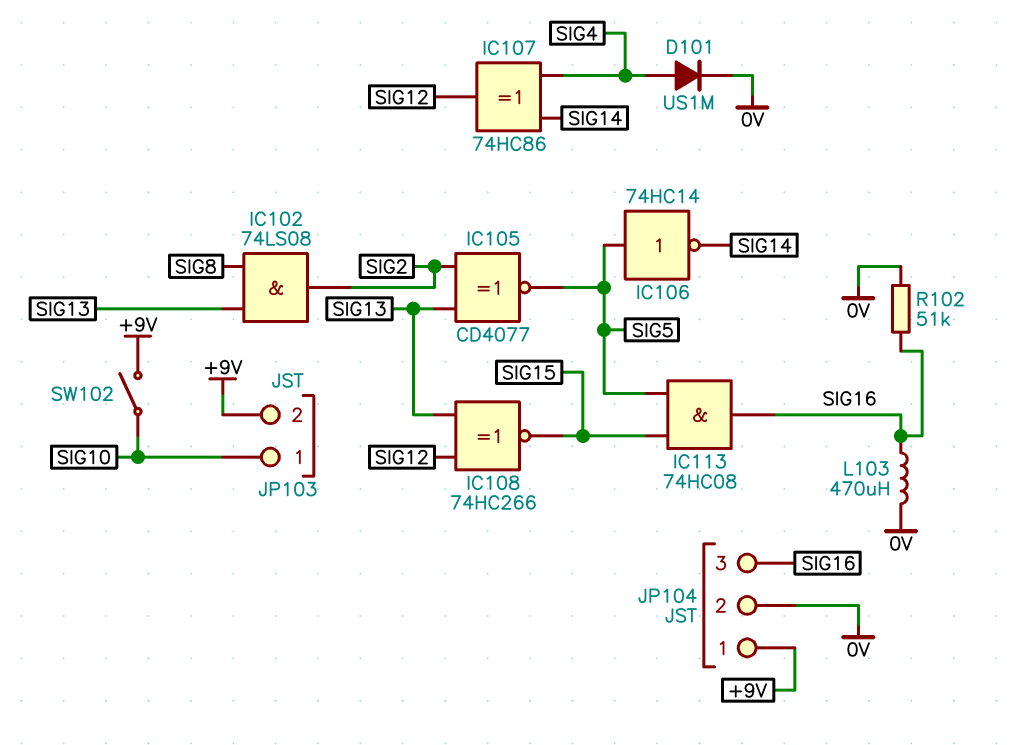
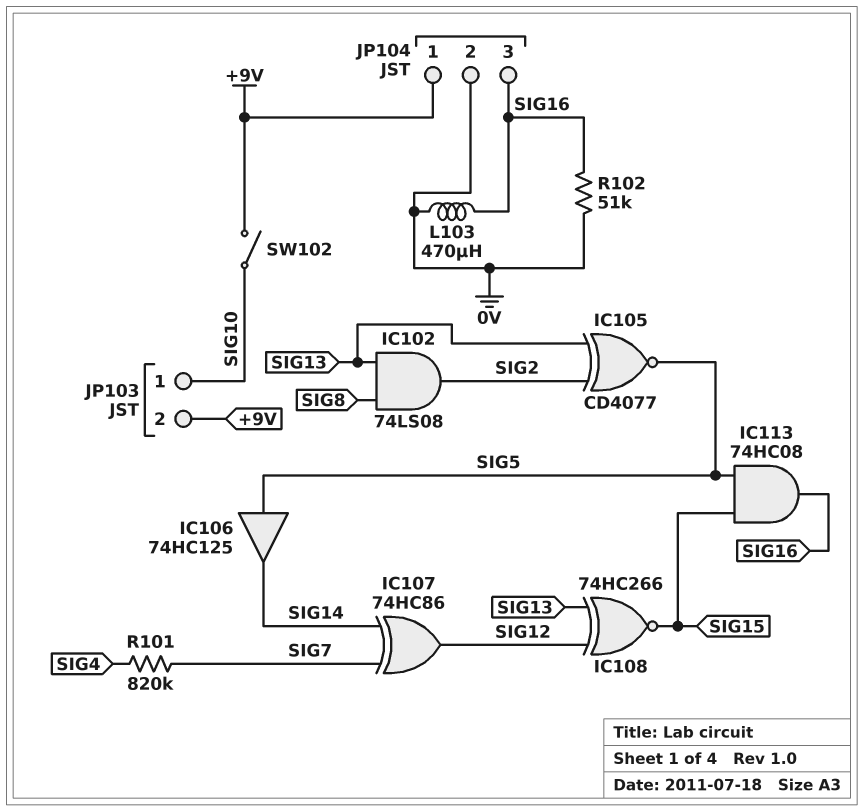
D101: diode US1M (A SIG4, K 0V) -> none
IC106: NOT 74HC14 (in SIG5, out SIG14) -> buffer 74HC125 (in SIG5, out SIG14)
IC107: XOR 74HC86 (in SIG4, in SIG14, out SIG12) -> XOR 74HC86 (in SIG7, in SIG14, out SIG12)
R101: none -> 820k (SIG4, SIG7)

